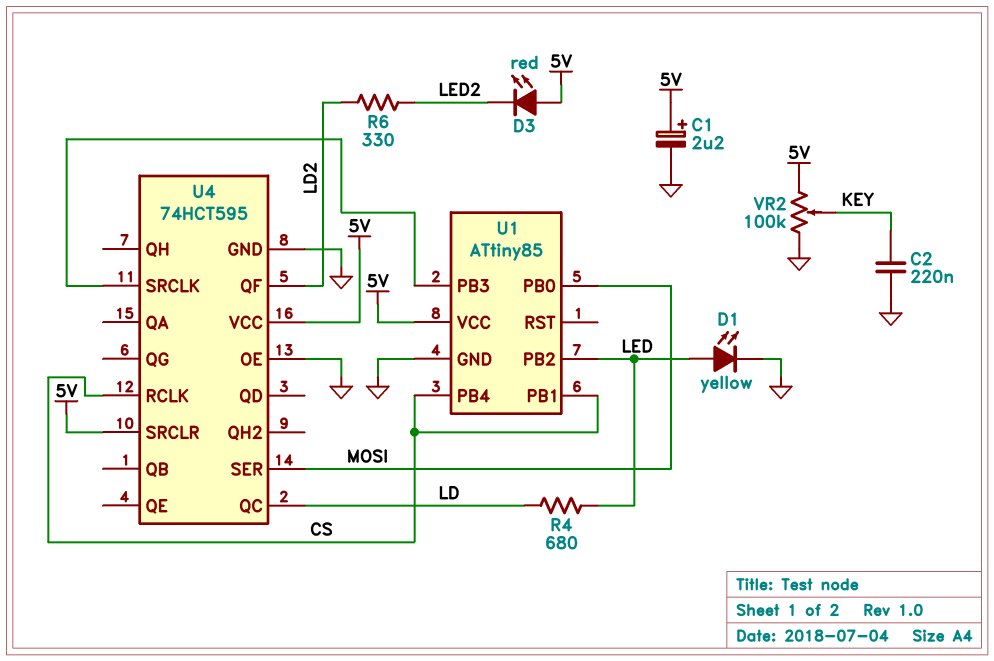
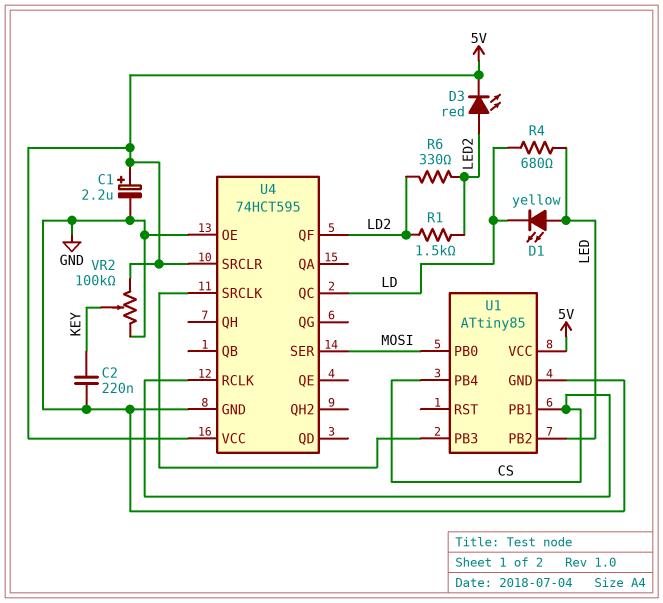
D1: LED yellow (A LED, K GND) -> LED yellow (A LED, K LD)
D3: LED red (A 5V, K LED2) -> LED red (A LED2, K 5V)
R1: none -> 1.5k (LD2, LED2)

